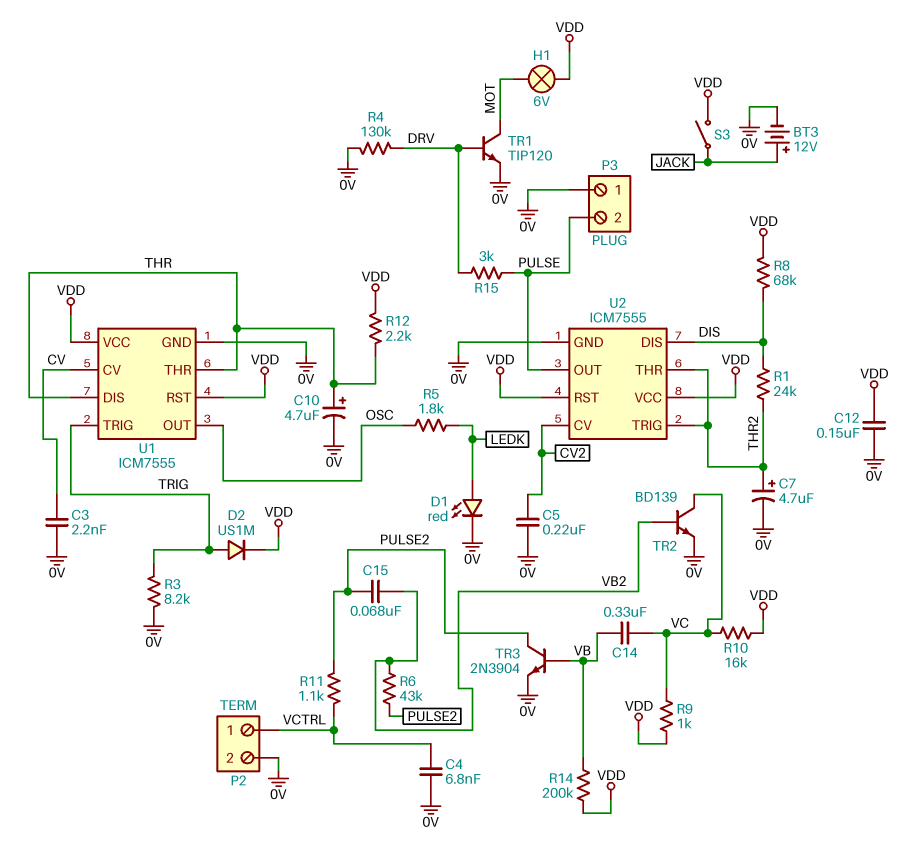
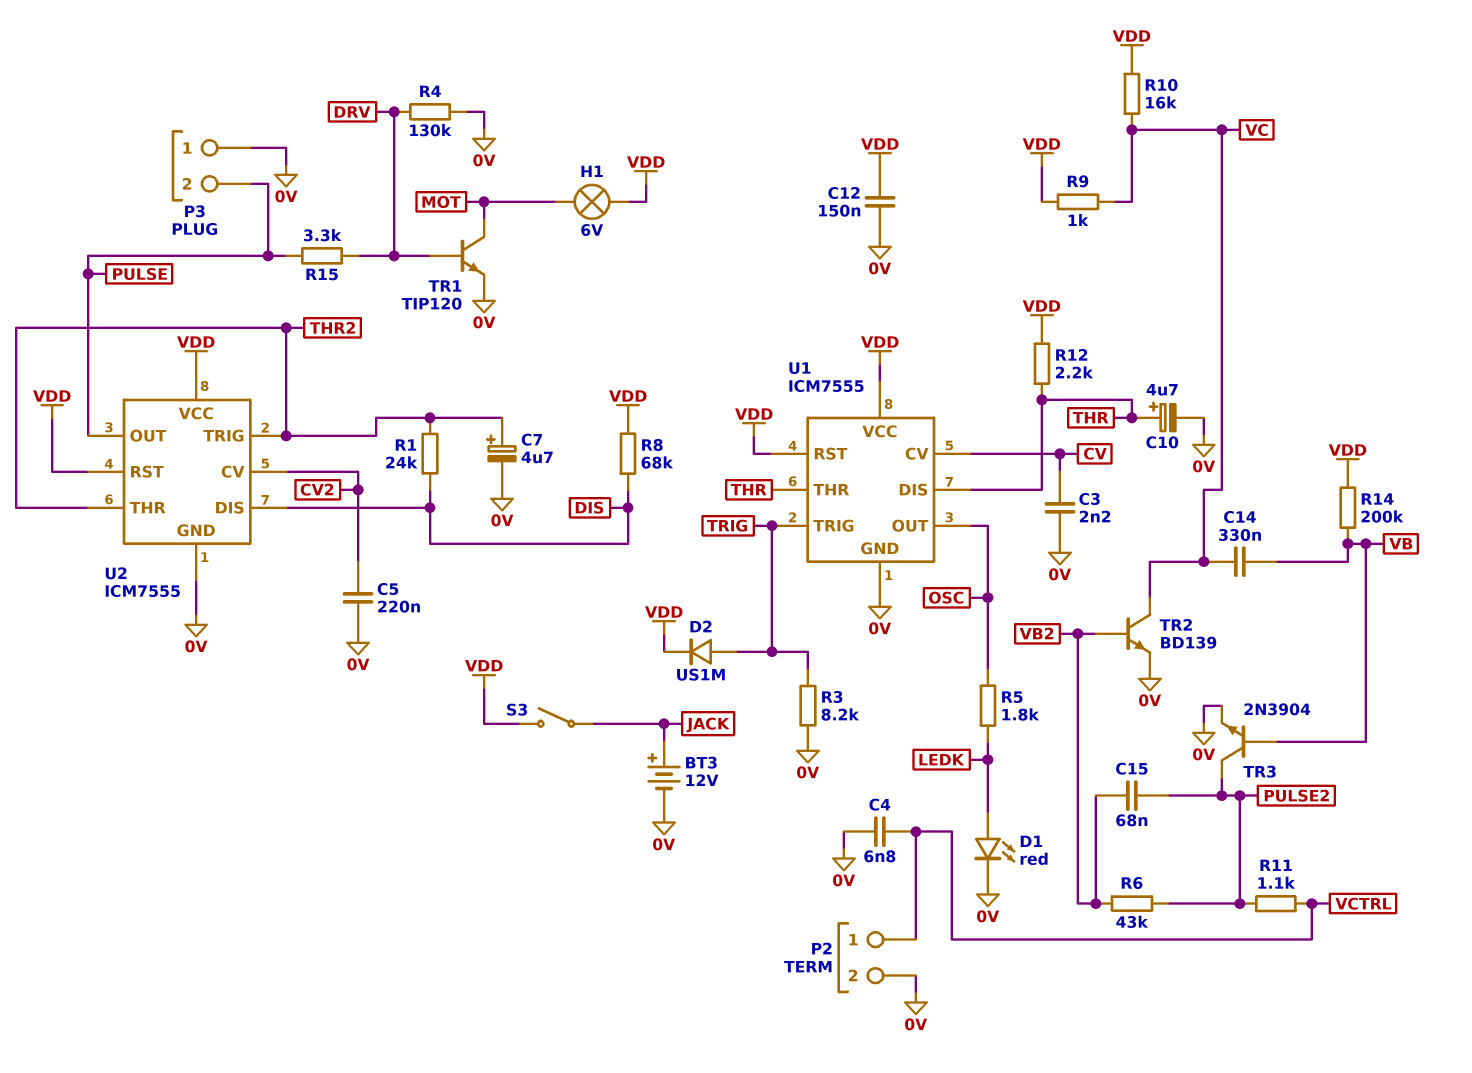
R15: 3k (DRV, PULSE) -> 3.3k (DRV, PULSE)

